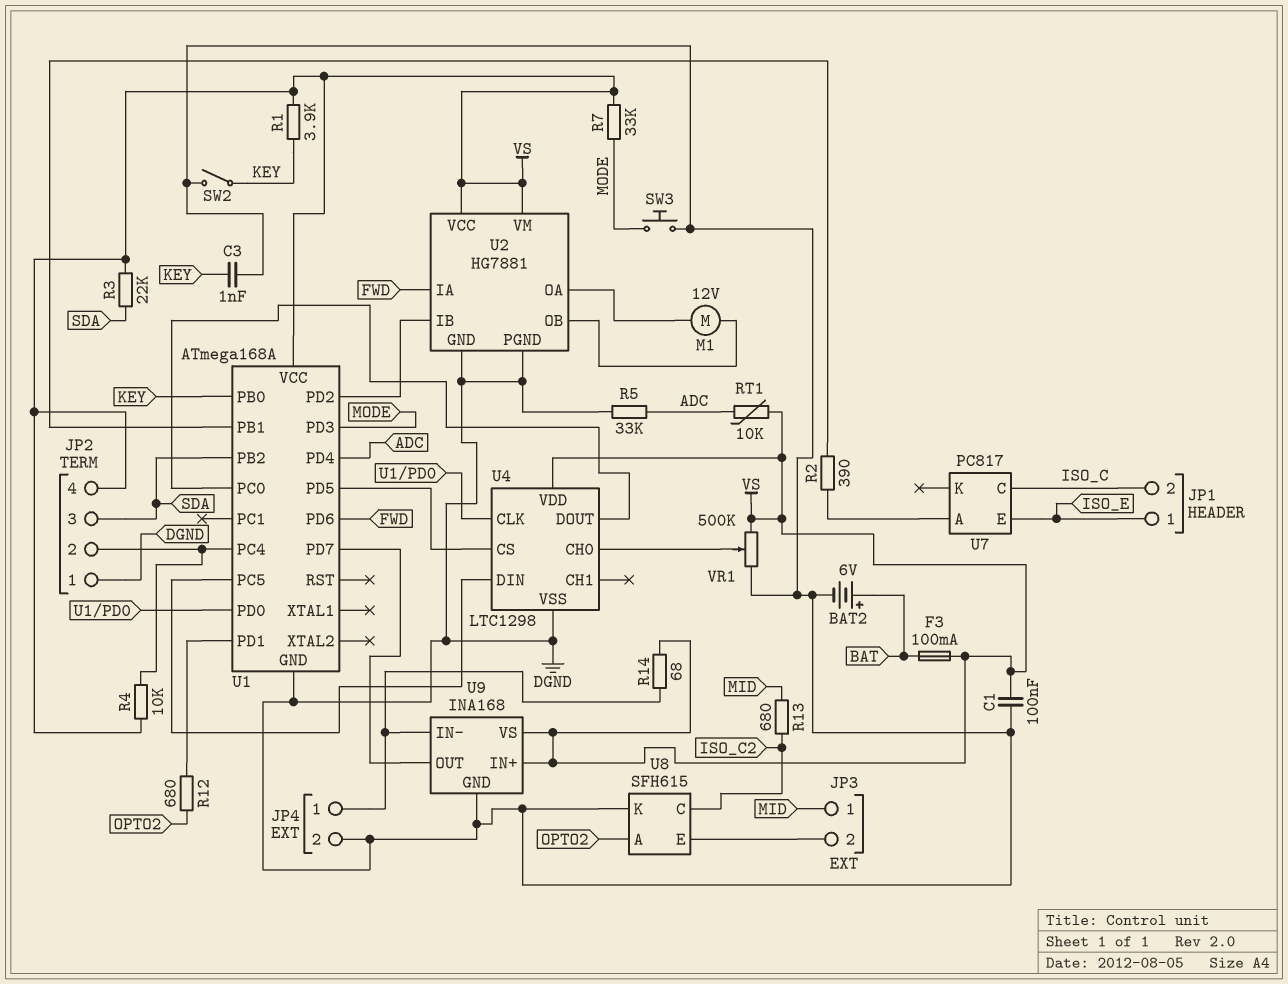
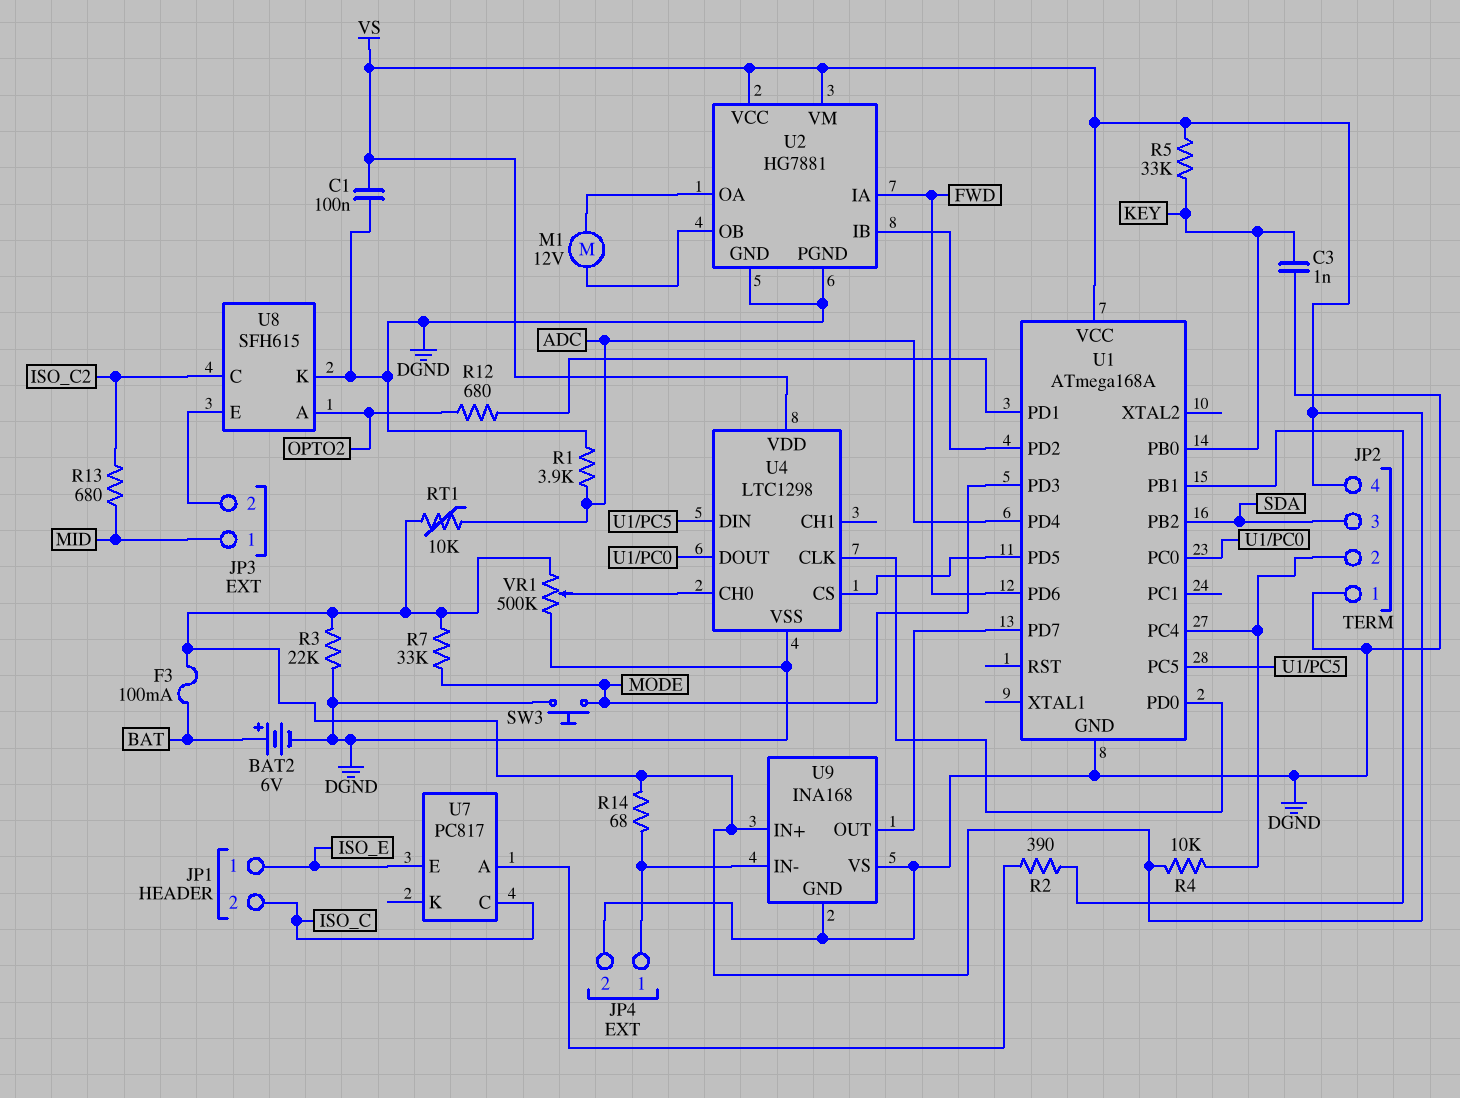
R1: 3.9k (KEY, VS) -> 3.9k (ADC, DGND)
R3: 22k (SDA, VS) -> 22k (DGND, VS)
R5: 33k (ADC, DGND) -> 33k (KEY, VS)
SW2: switch (DGND, KEY) -> none
U9 pin VS: VS -> DGND

